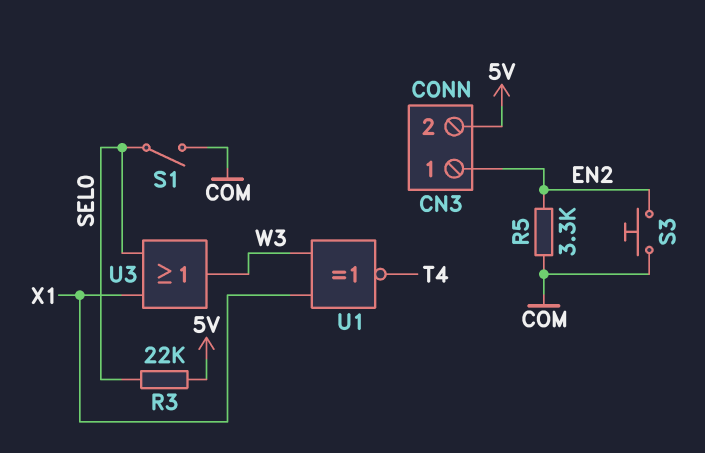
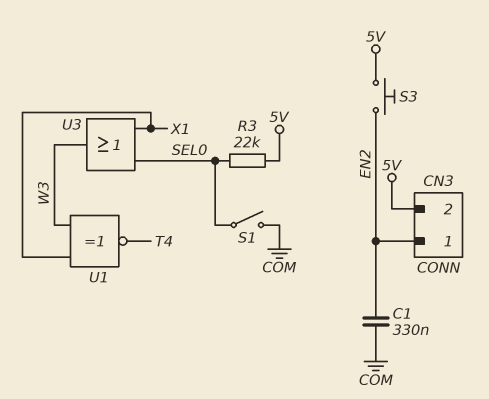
C1: none -> 330nF (COM, EN2)
R5: 3.3k (COM, EN2) -> none
S3: button (COM, EN2) -> button (5V, EN2)

